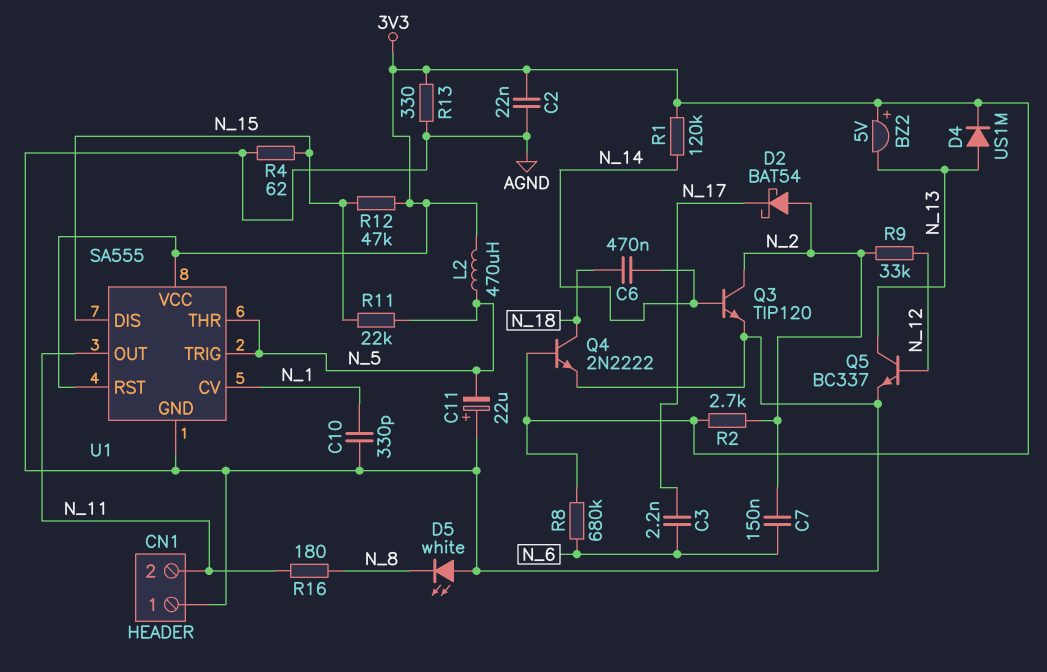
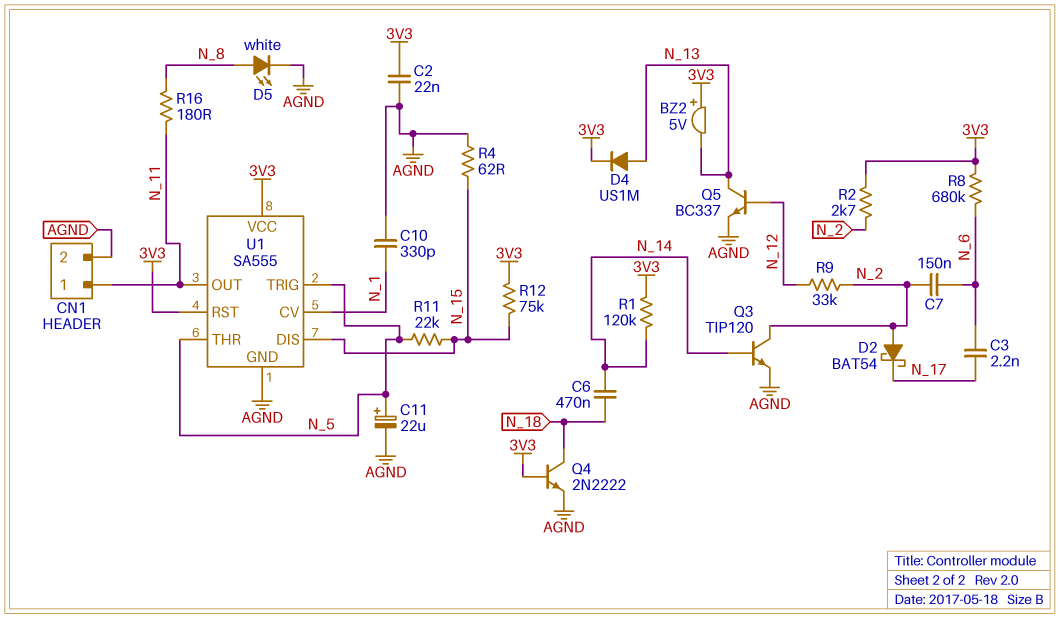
C11: 22uF (plus AGND, minus N_5) -> 22uF (plus N_5, minus AGND)
CN1 pin 1: AGND -> N_11
CN1 pin 2: N_11 -> AGND
D5: LED white (A AGND, K N_8) -> LED white (A N_8, K AGND)
L2: 470uH (3V3, N_5) -> none
R12: 47k (3V3, N_15) -> 75k (3V3, N_15)
R13: 330 (3V3, AGND) -> none

